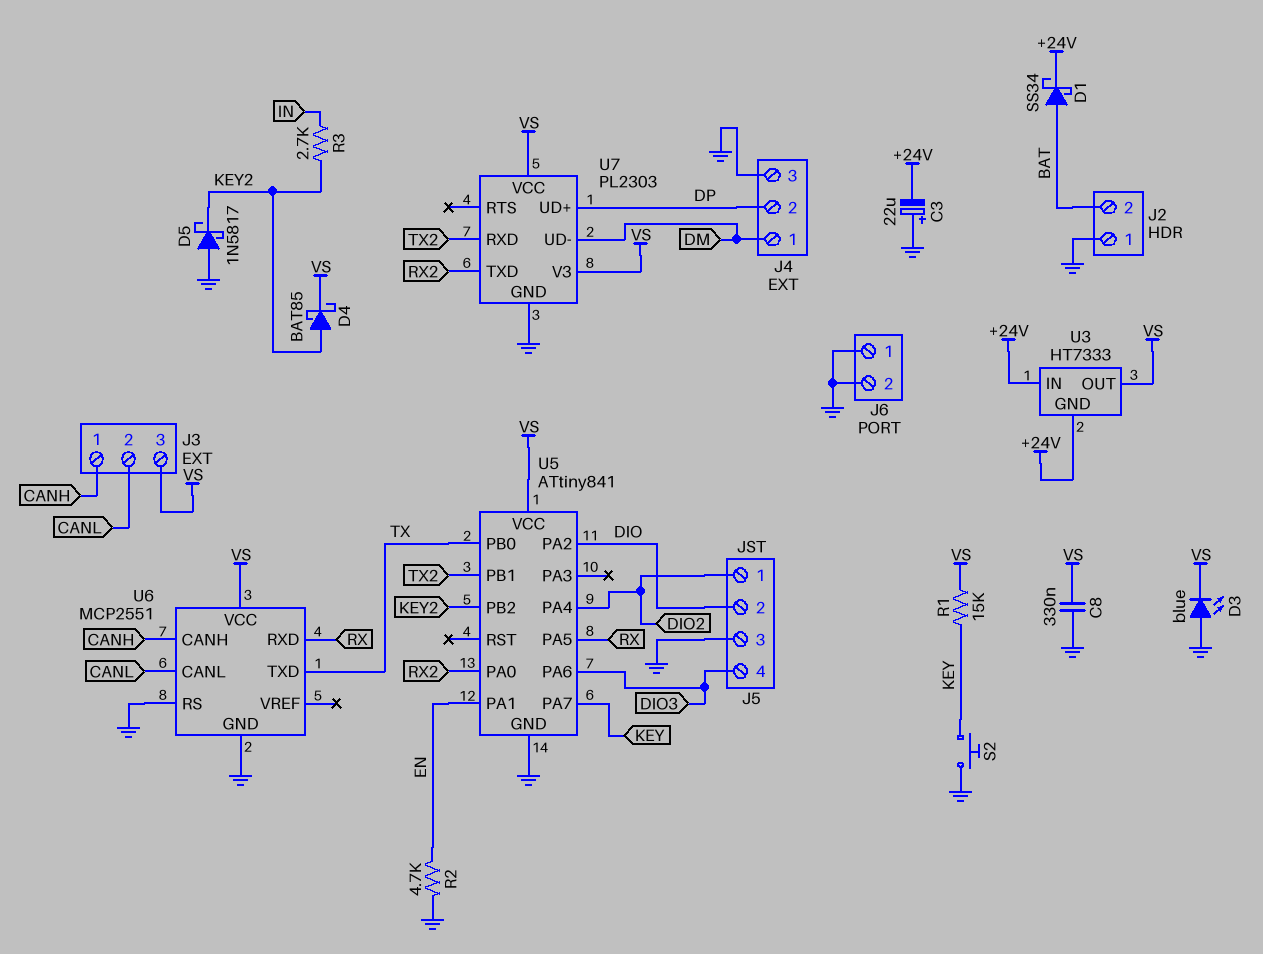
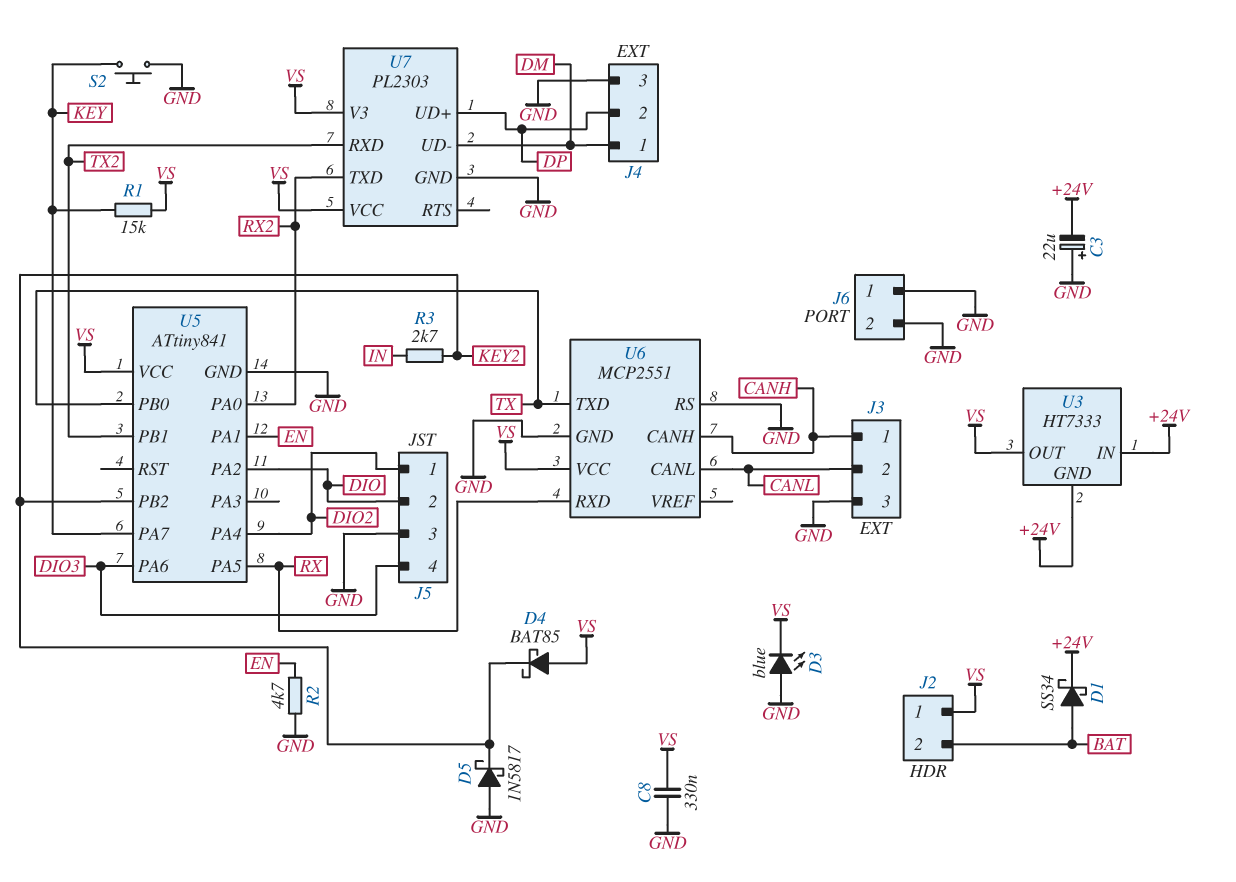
D4: schottky BAT85 (A KEY2, K VS) -> schottky BAT85 (A VS, K KEY2)
J2 pin 1: GND -> VS
J3 pin 3: VS -> GND

